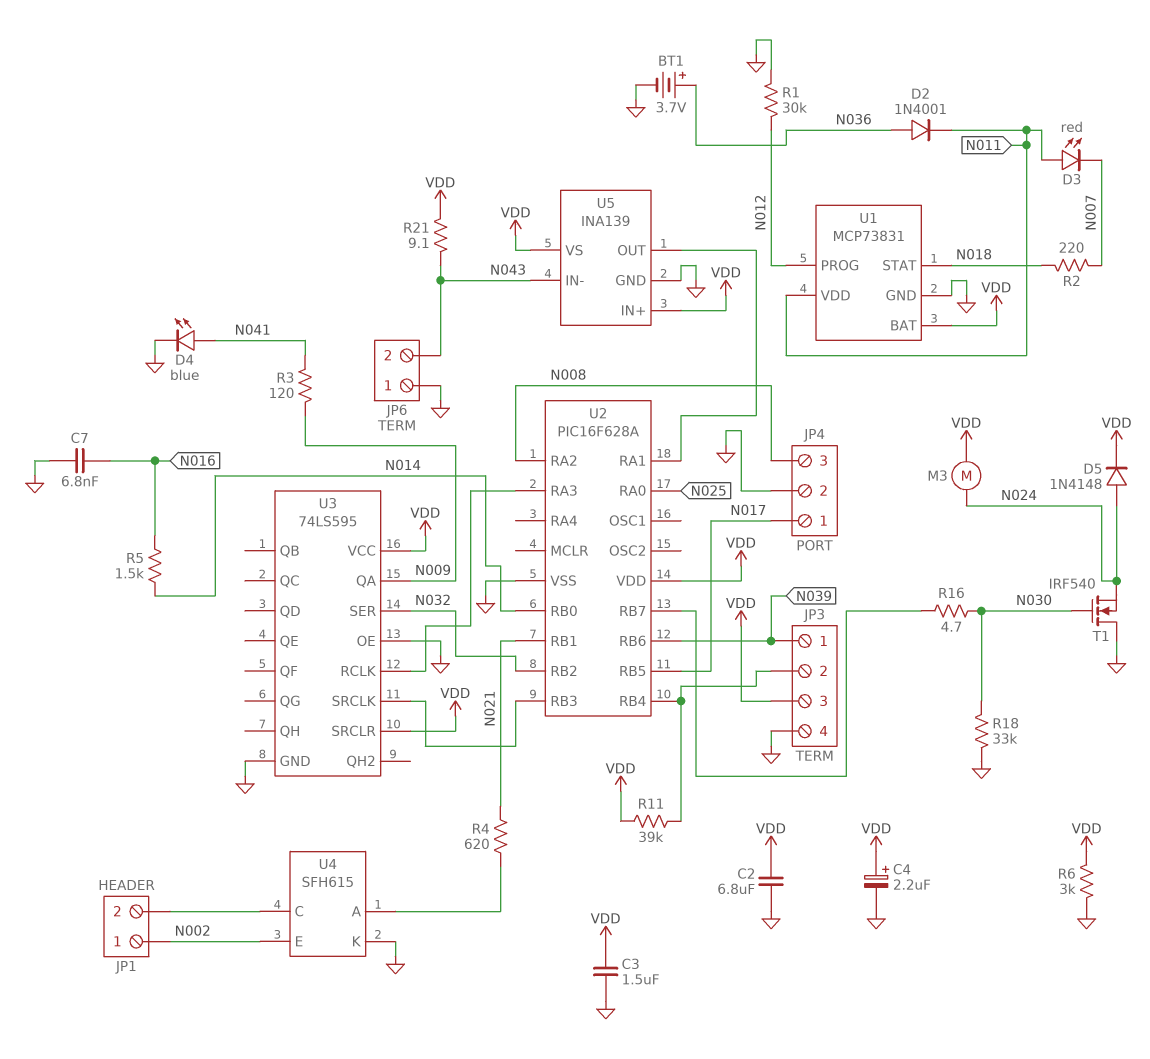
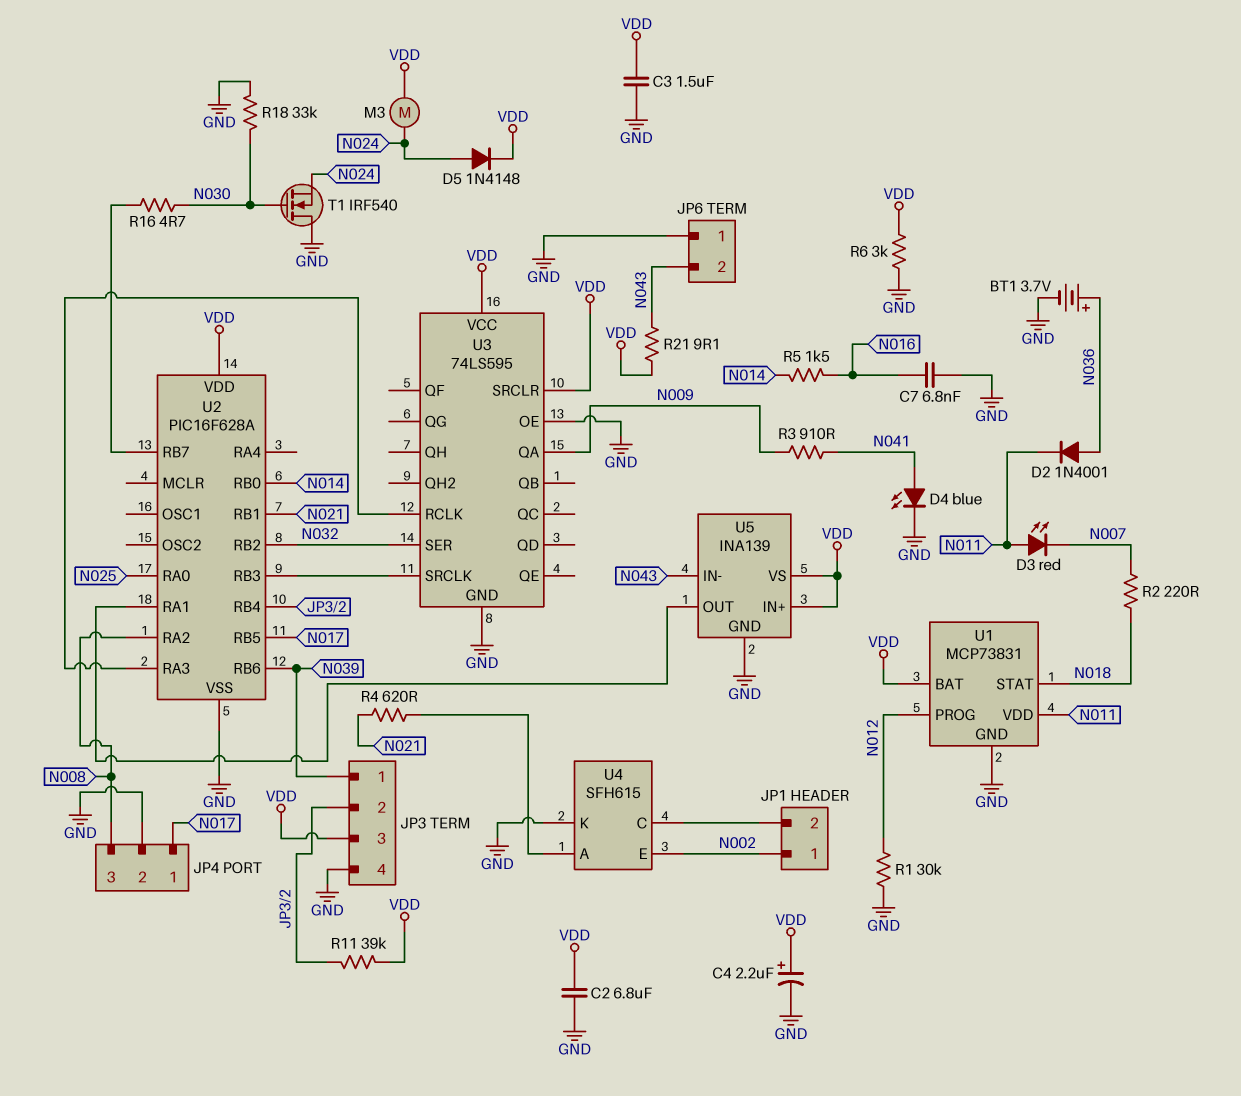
R3: 120 (N009, N041) -> 910 (N009, N041)

